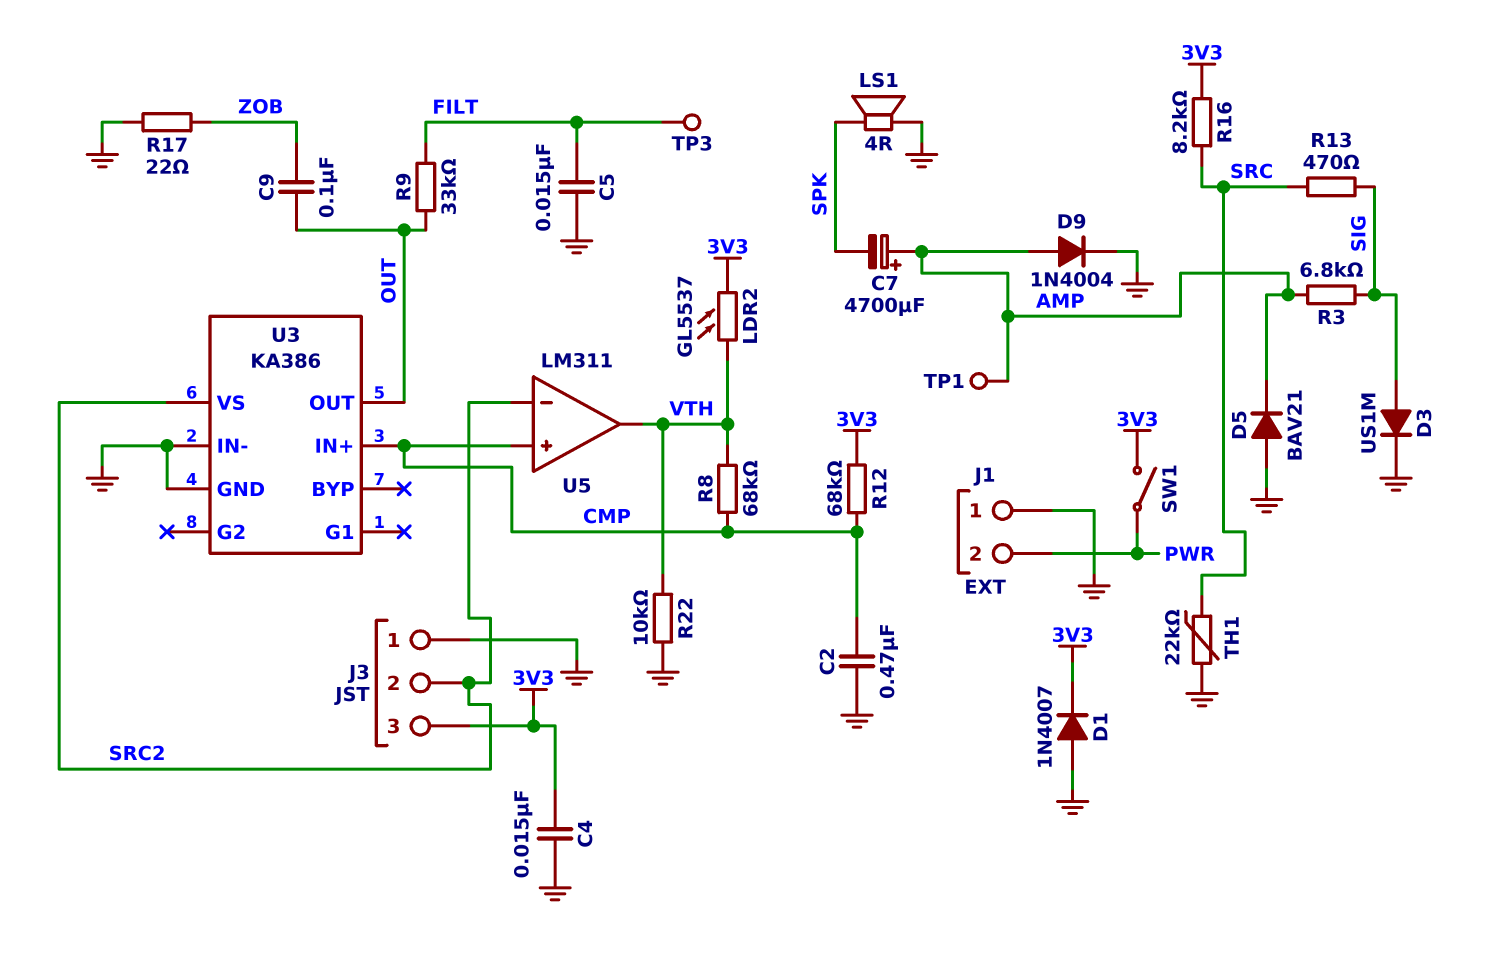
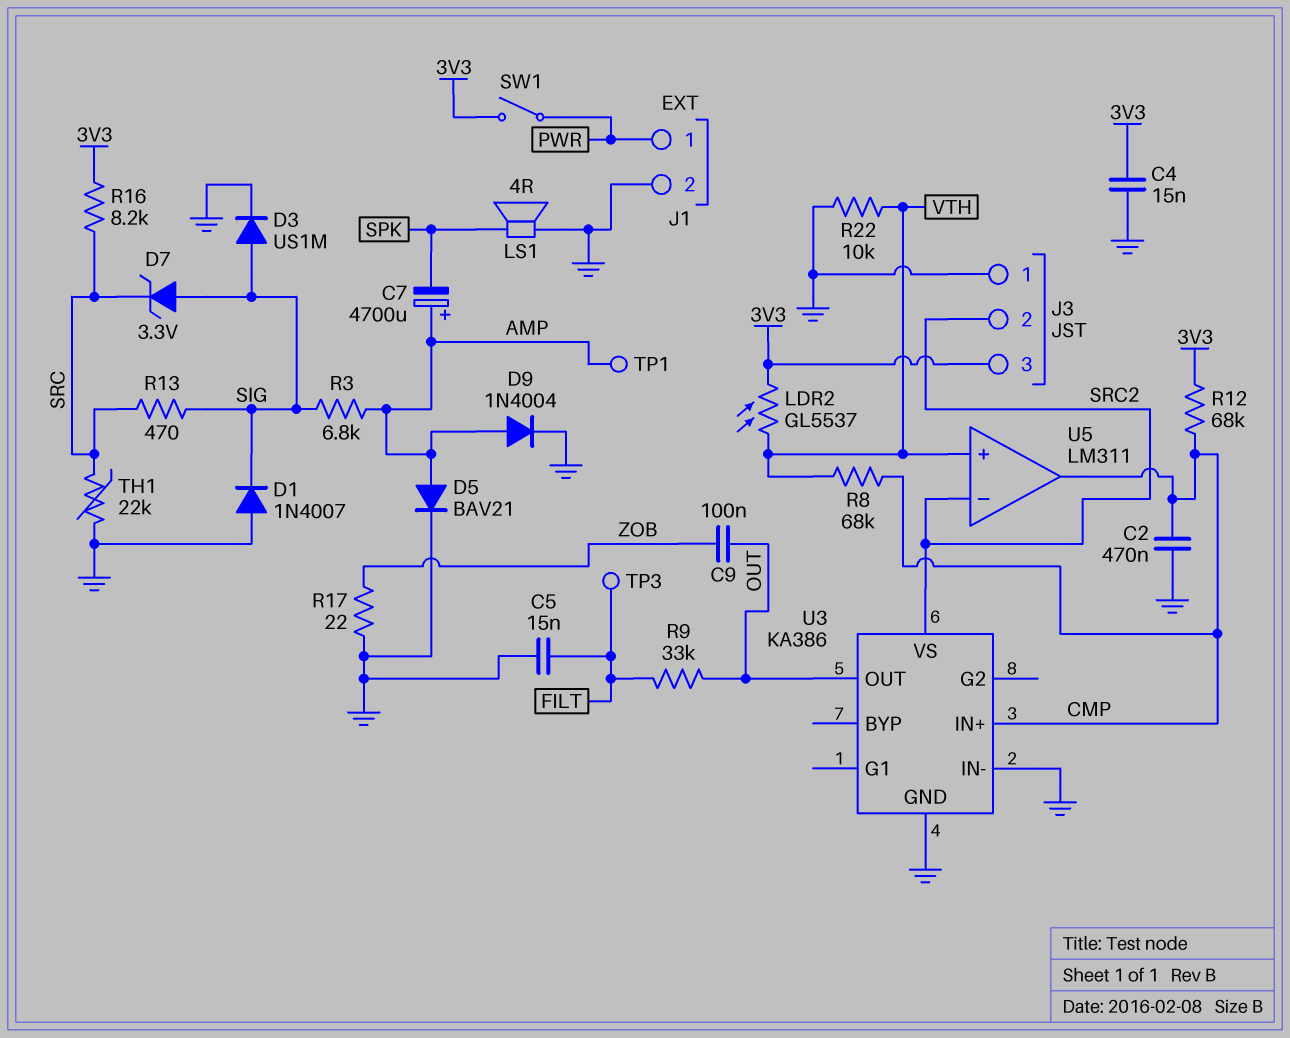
D1: diode 1N4007 (A GND, K 3V3) -> diode 1N4007 (A GND, K SIG)
D5: diode BAV21 (A GND, K AMP) -> diode BAV21 (A AMP, K GND)
D7: none -> zener 3.3V (A SIG, K SRC)
J1 pin 1: GND -> PWR
J1 pin 2: PWR -> GND
U5 pin in+: CMP -> VTH
U5 pin out: VTH -> CMP

